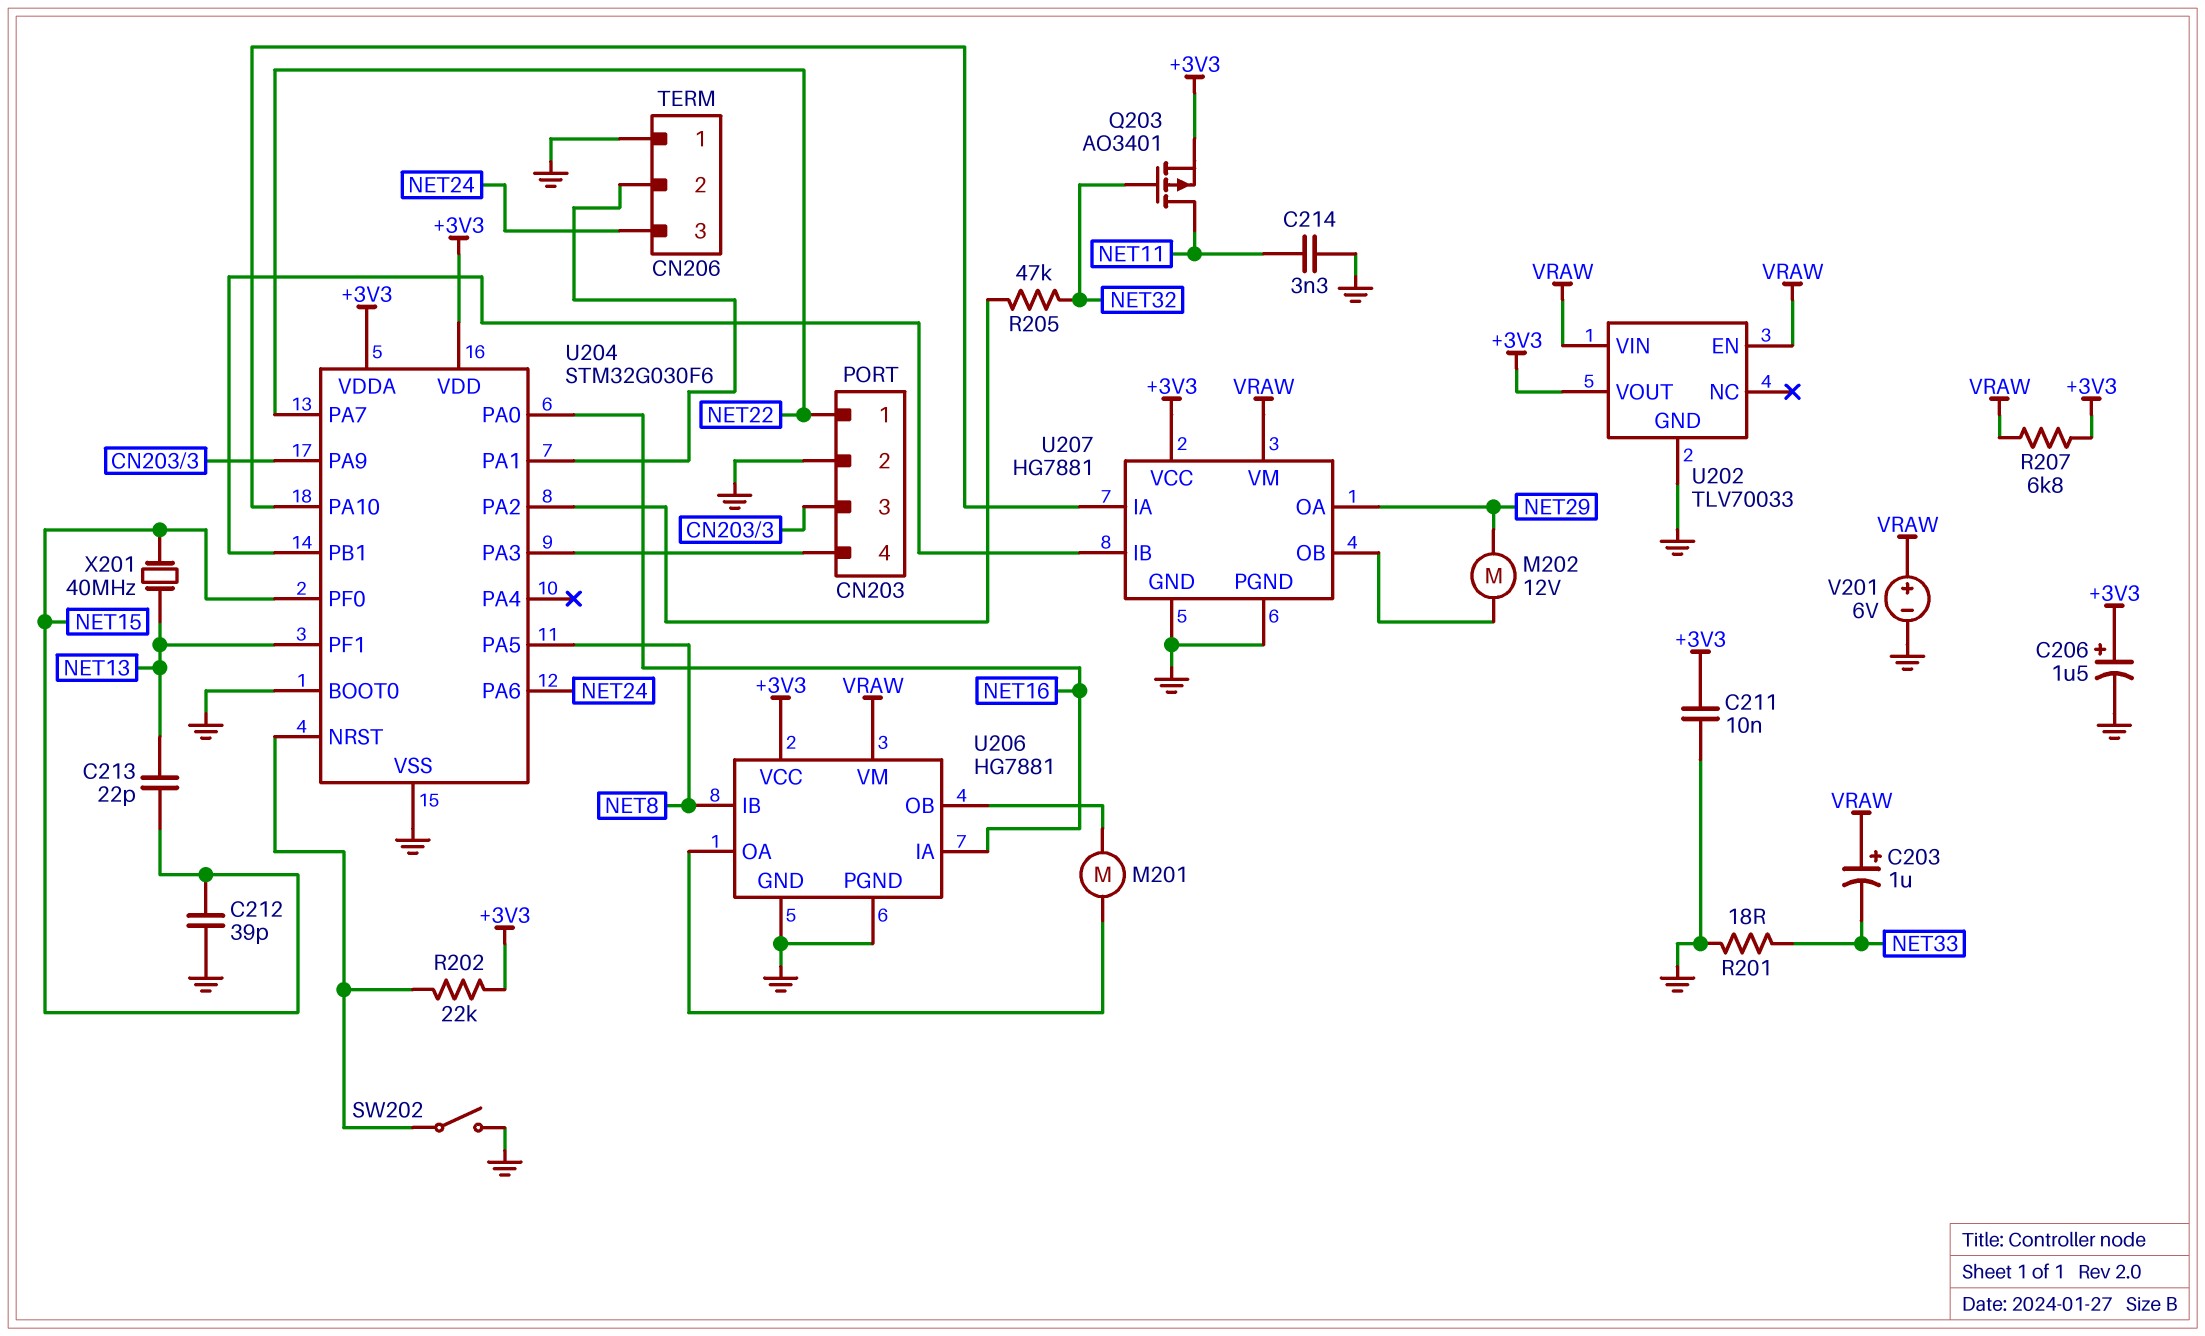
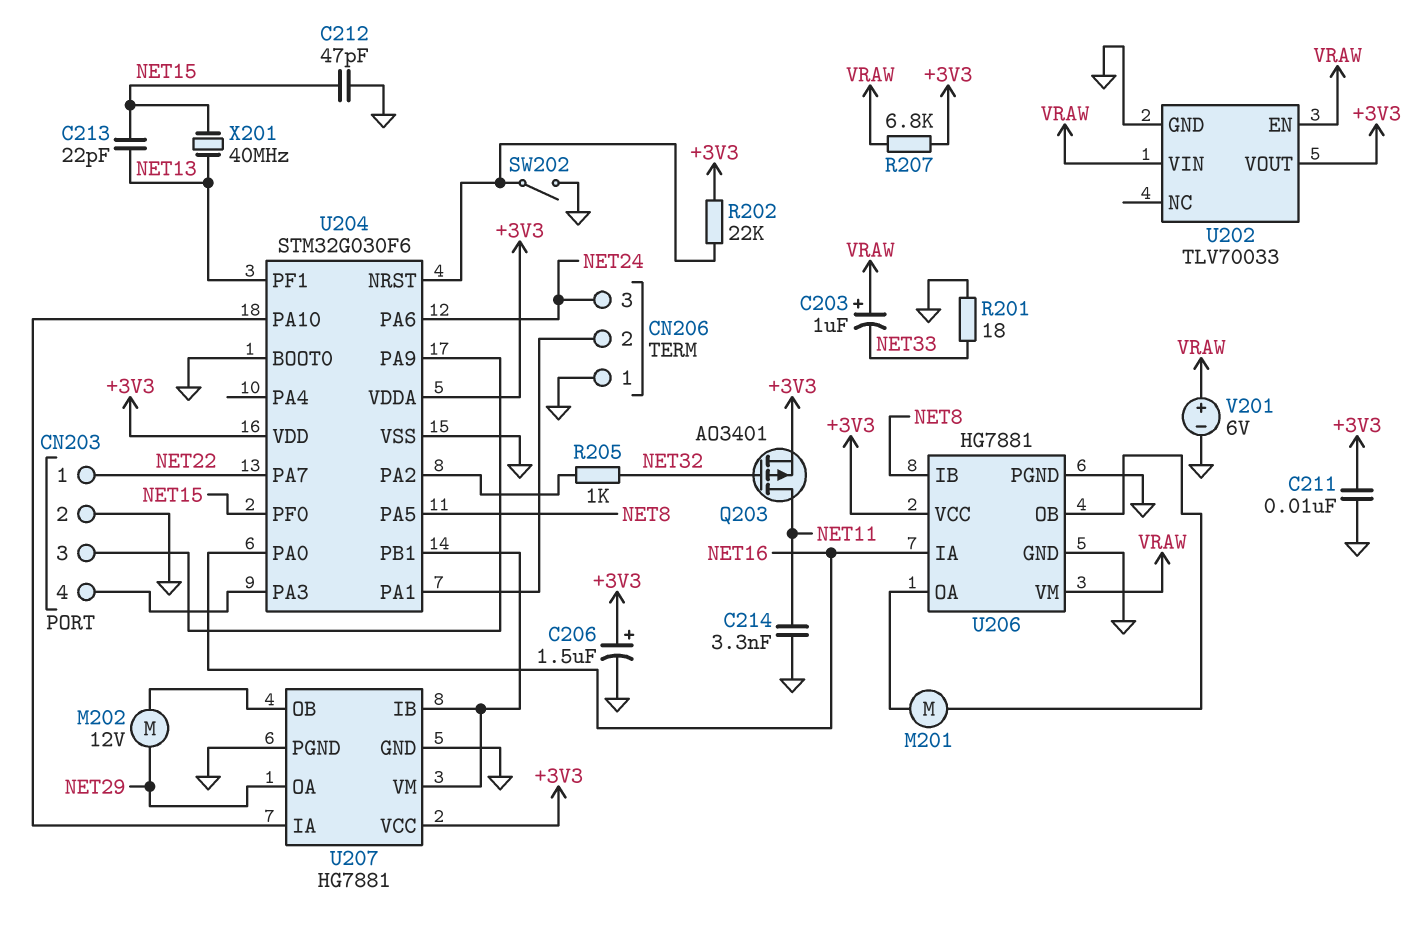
C212: 39pF (GND, NET15) -> 47pF (GND, NET15)
R205: 47k (NET32, U204/PA2) -> 1k (NET32, U204/PA2)
U207 pin VM: VRAW -> U204/PB1

